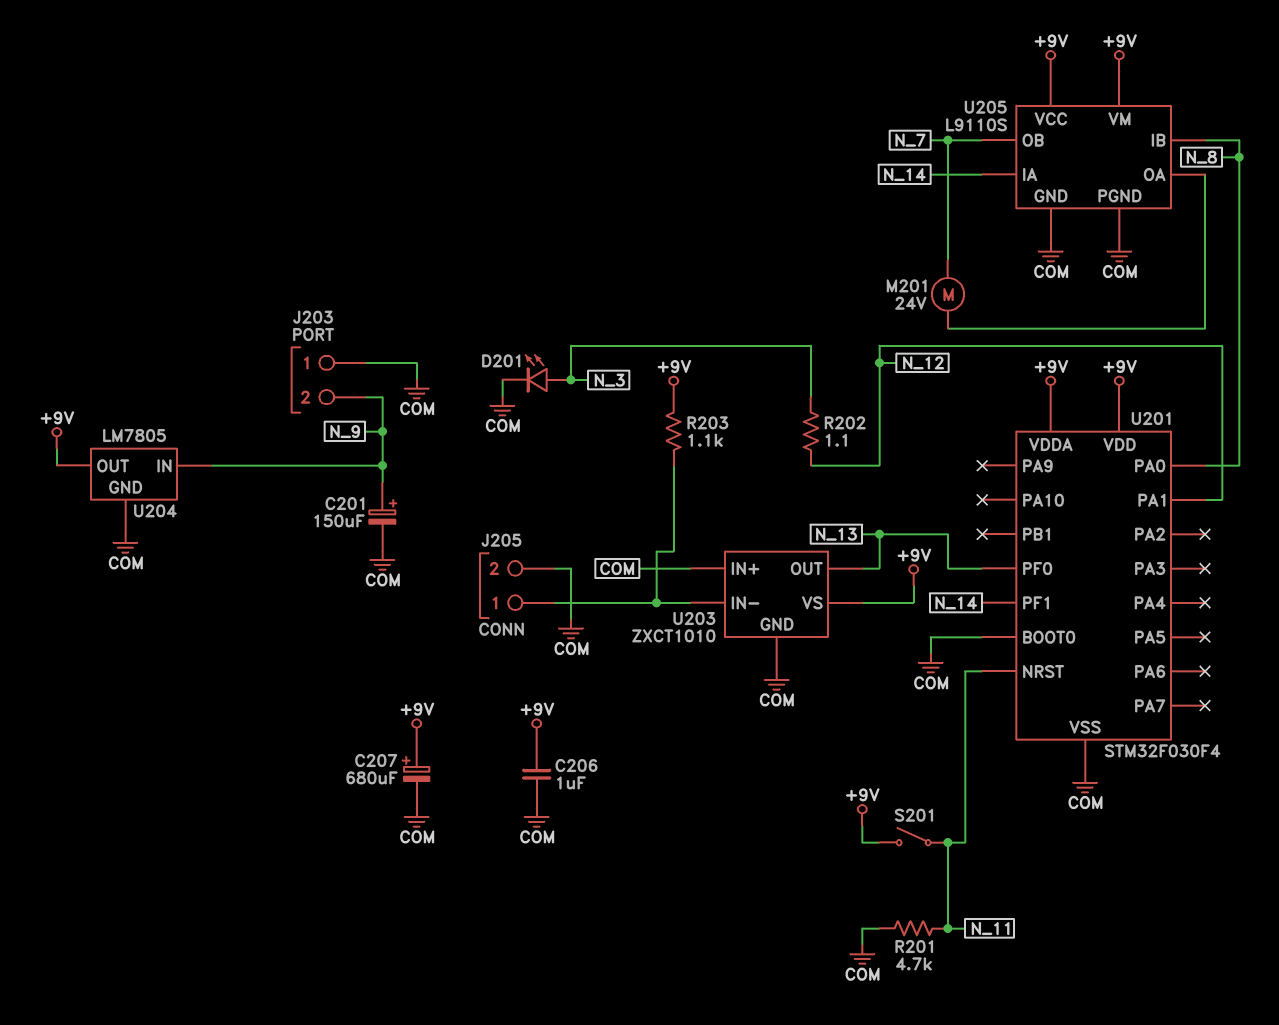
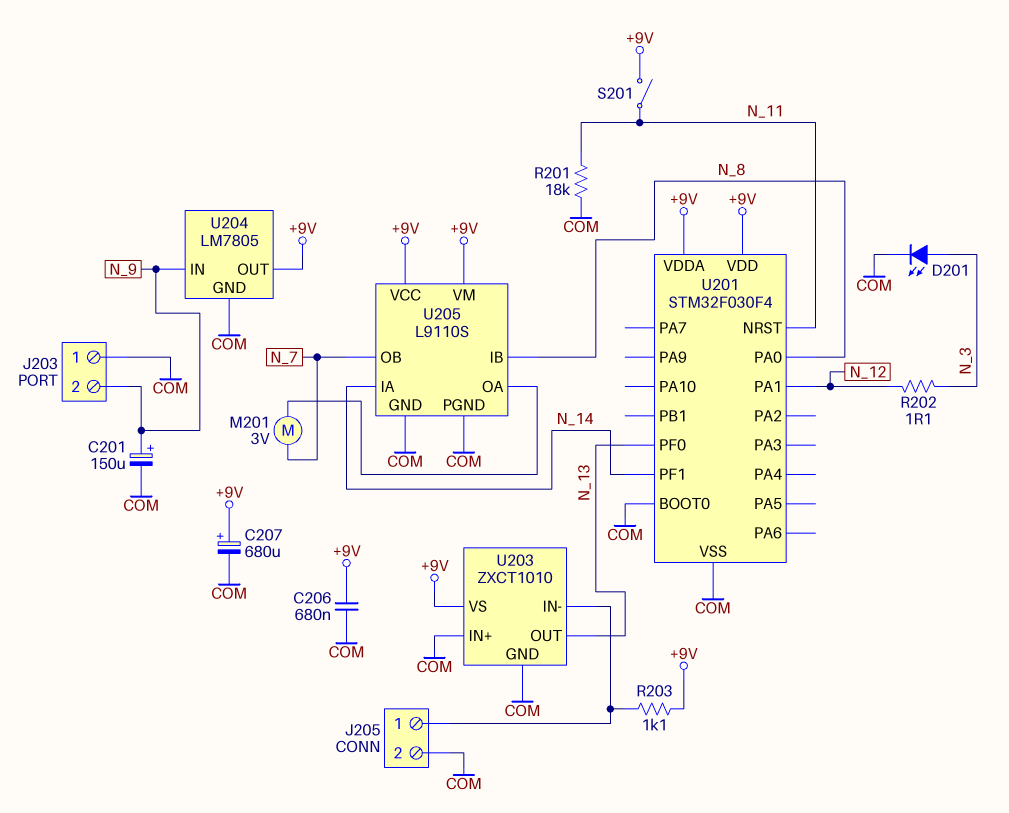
C206: 1uF (+9V, COM) -> 680nF (+9V, COM)
M201: motor 24V (N_7, U205/OA) -> motor 3V (N_7, U205/OA)
R201: 4.7k (COM, N_11) -> 18k (COM, N_11)

